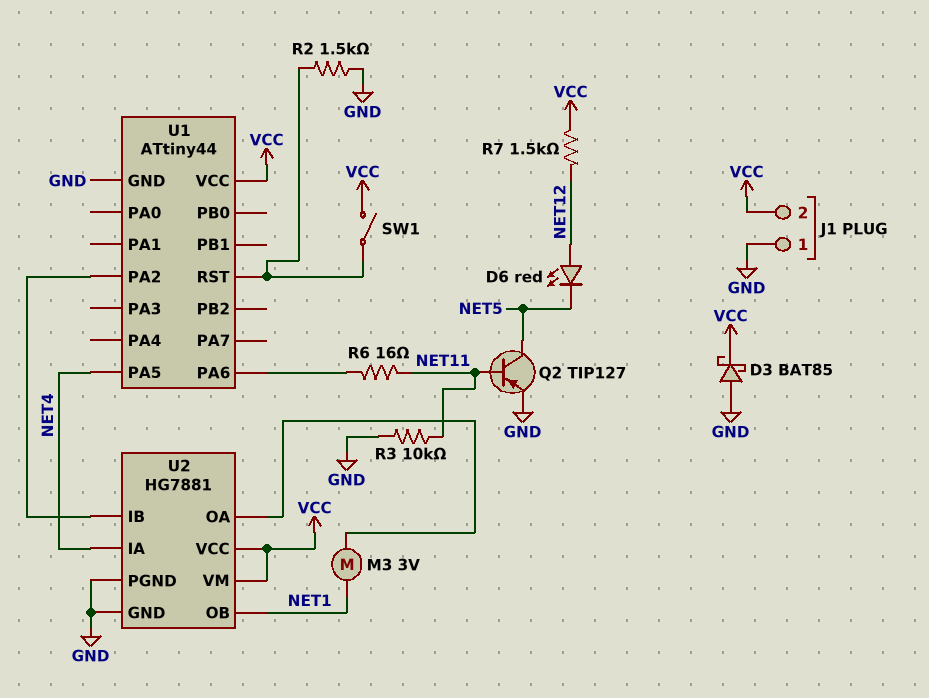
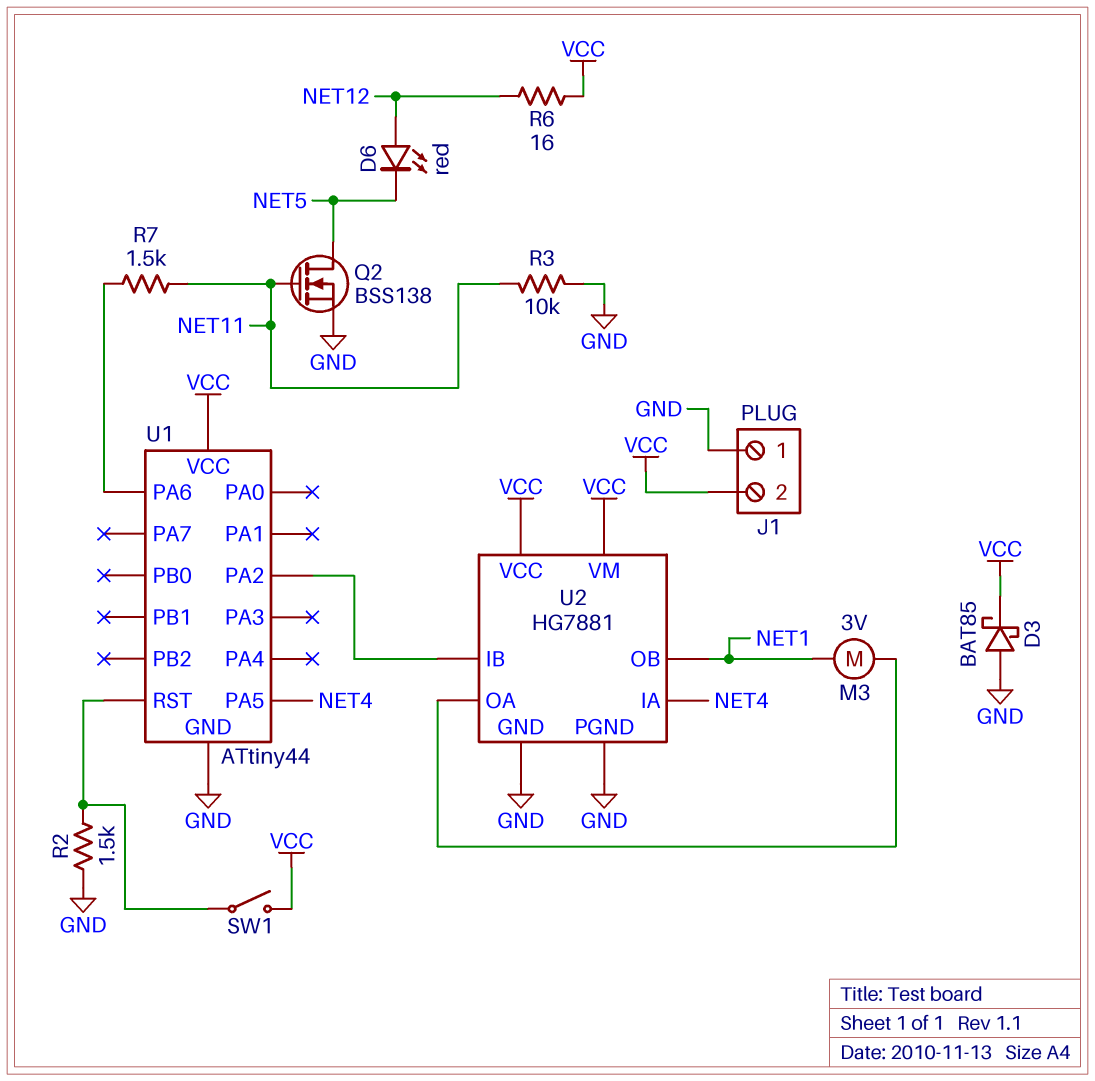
Q2: PNP TIP127 (B NET11, C NET5, E GND) -> NMOS BSS138 (G NET11, D NET5, S GND)
R6: 16 (NET11, U1/PA6) -> 16 (NET12, VCC)
R7: 1.5k (NET12, VCC) -> 1.5k (NET11, U1/PA6)

